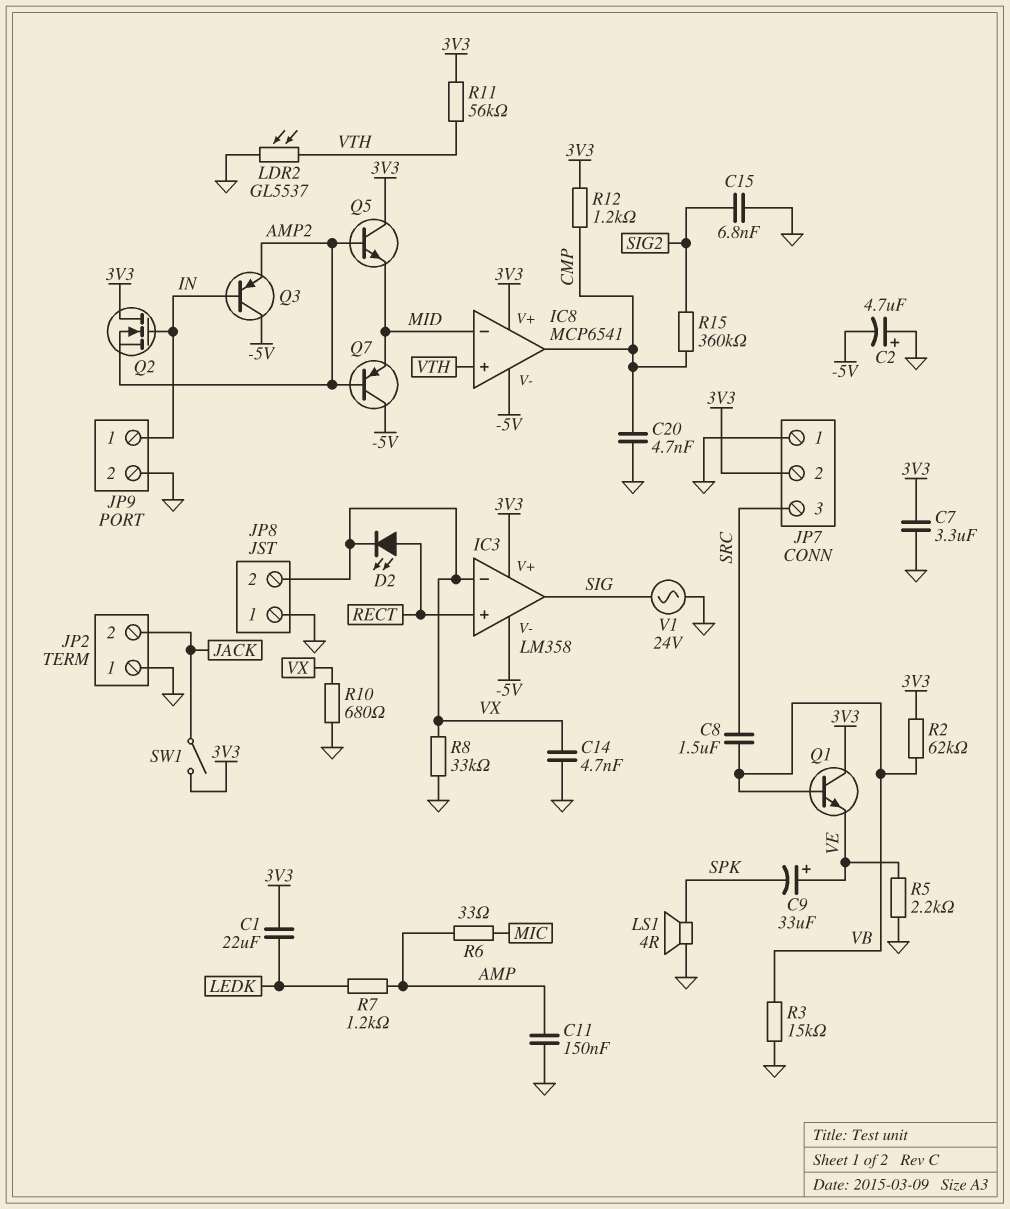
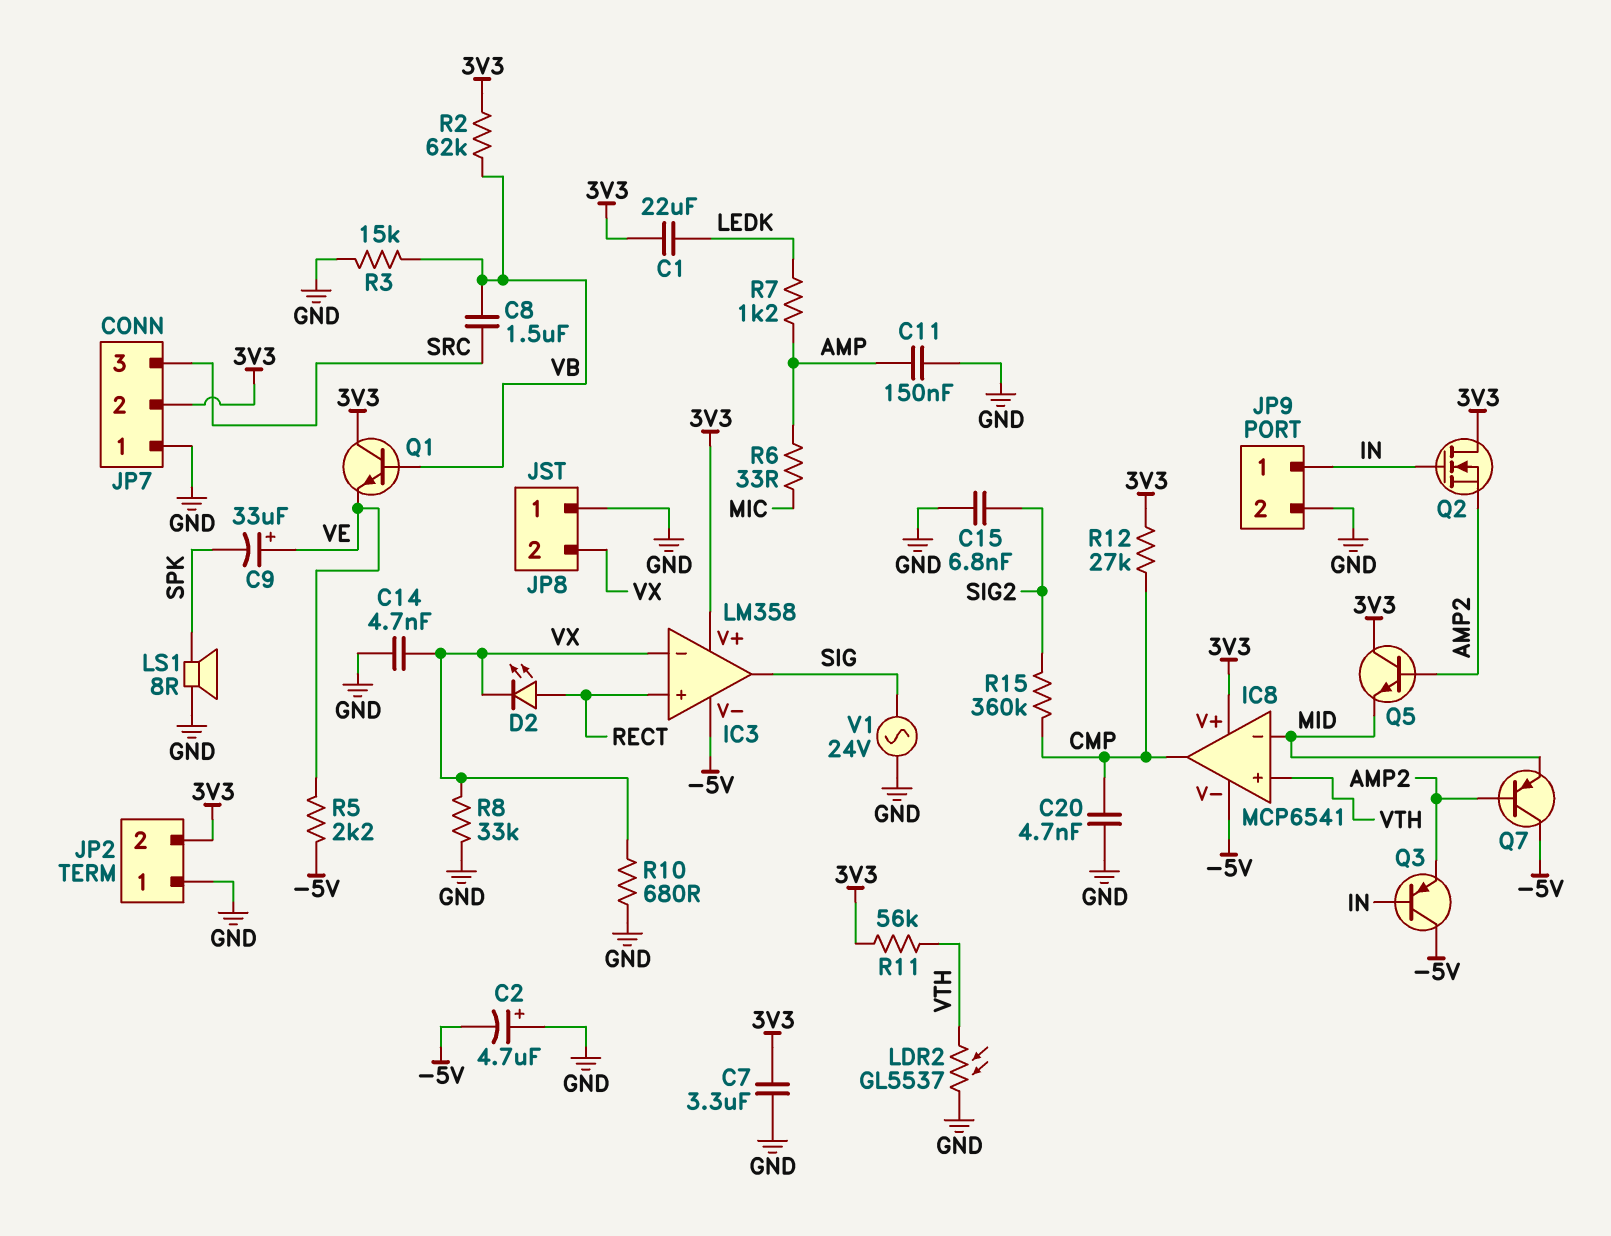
JP2 pin 2: JACK -> 3V3
LS1: speaker 4R (GND, SPK) -> speaker 8R (GND, SPK)
R5: 2.2k (GND, VE) -> 2.2k (-5V, VE)
R12: 1.2k (3V3, CMP) -> 27k (3V3, CMP)
SW1: switch (3V3, JACK) -> none

